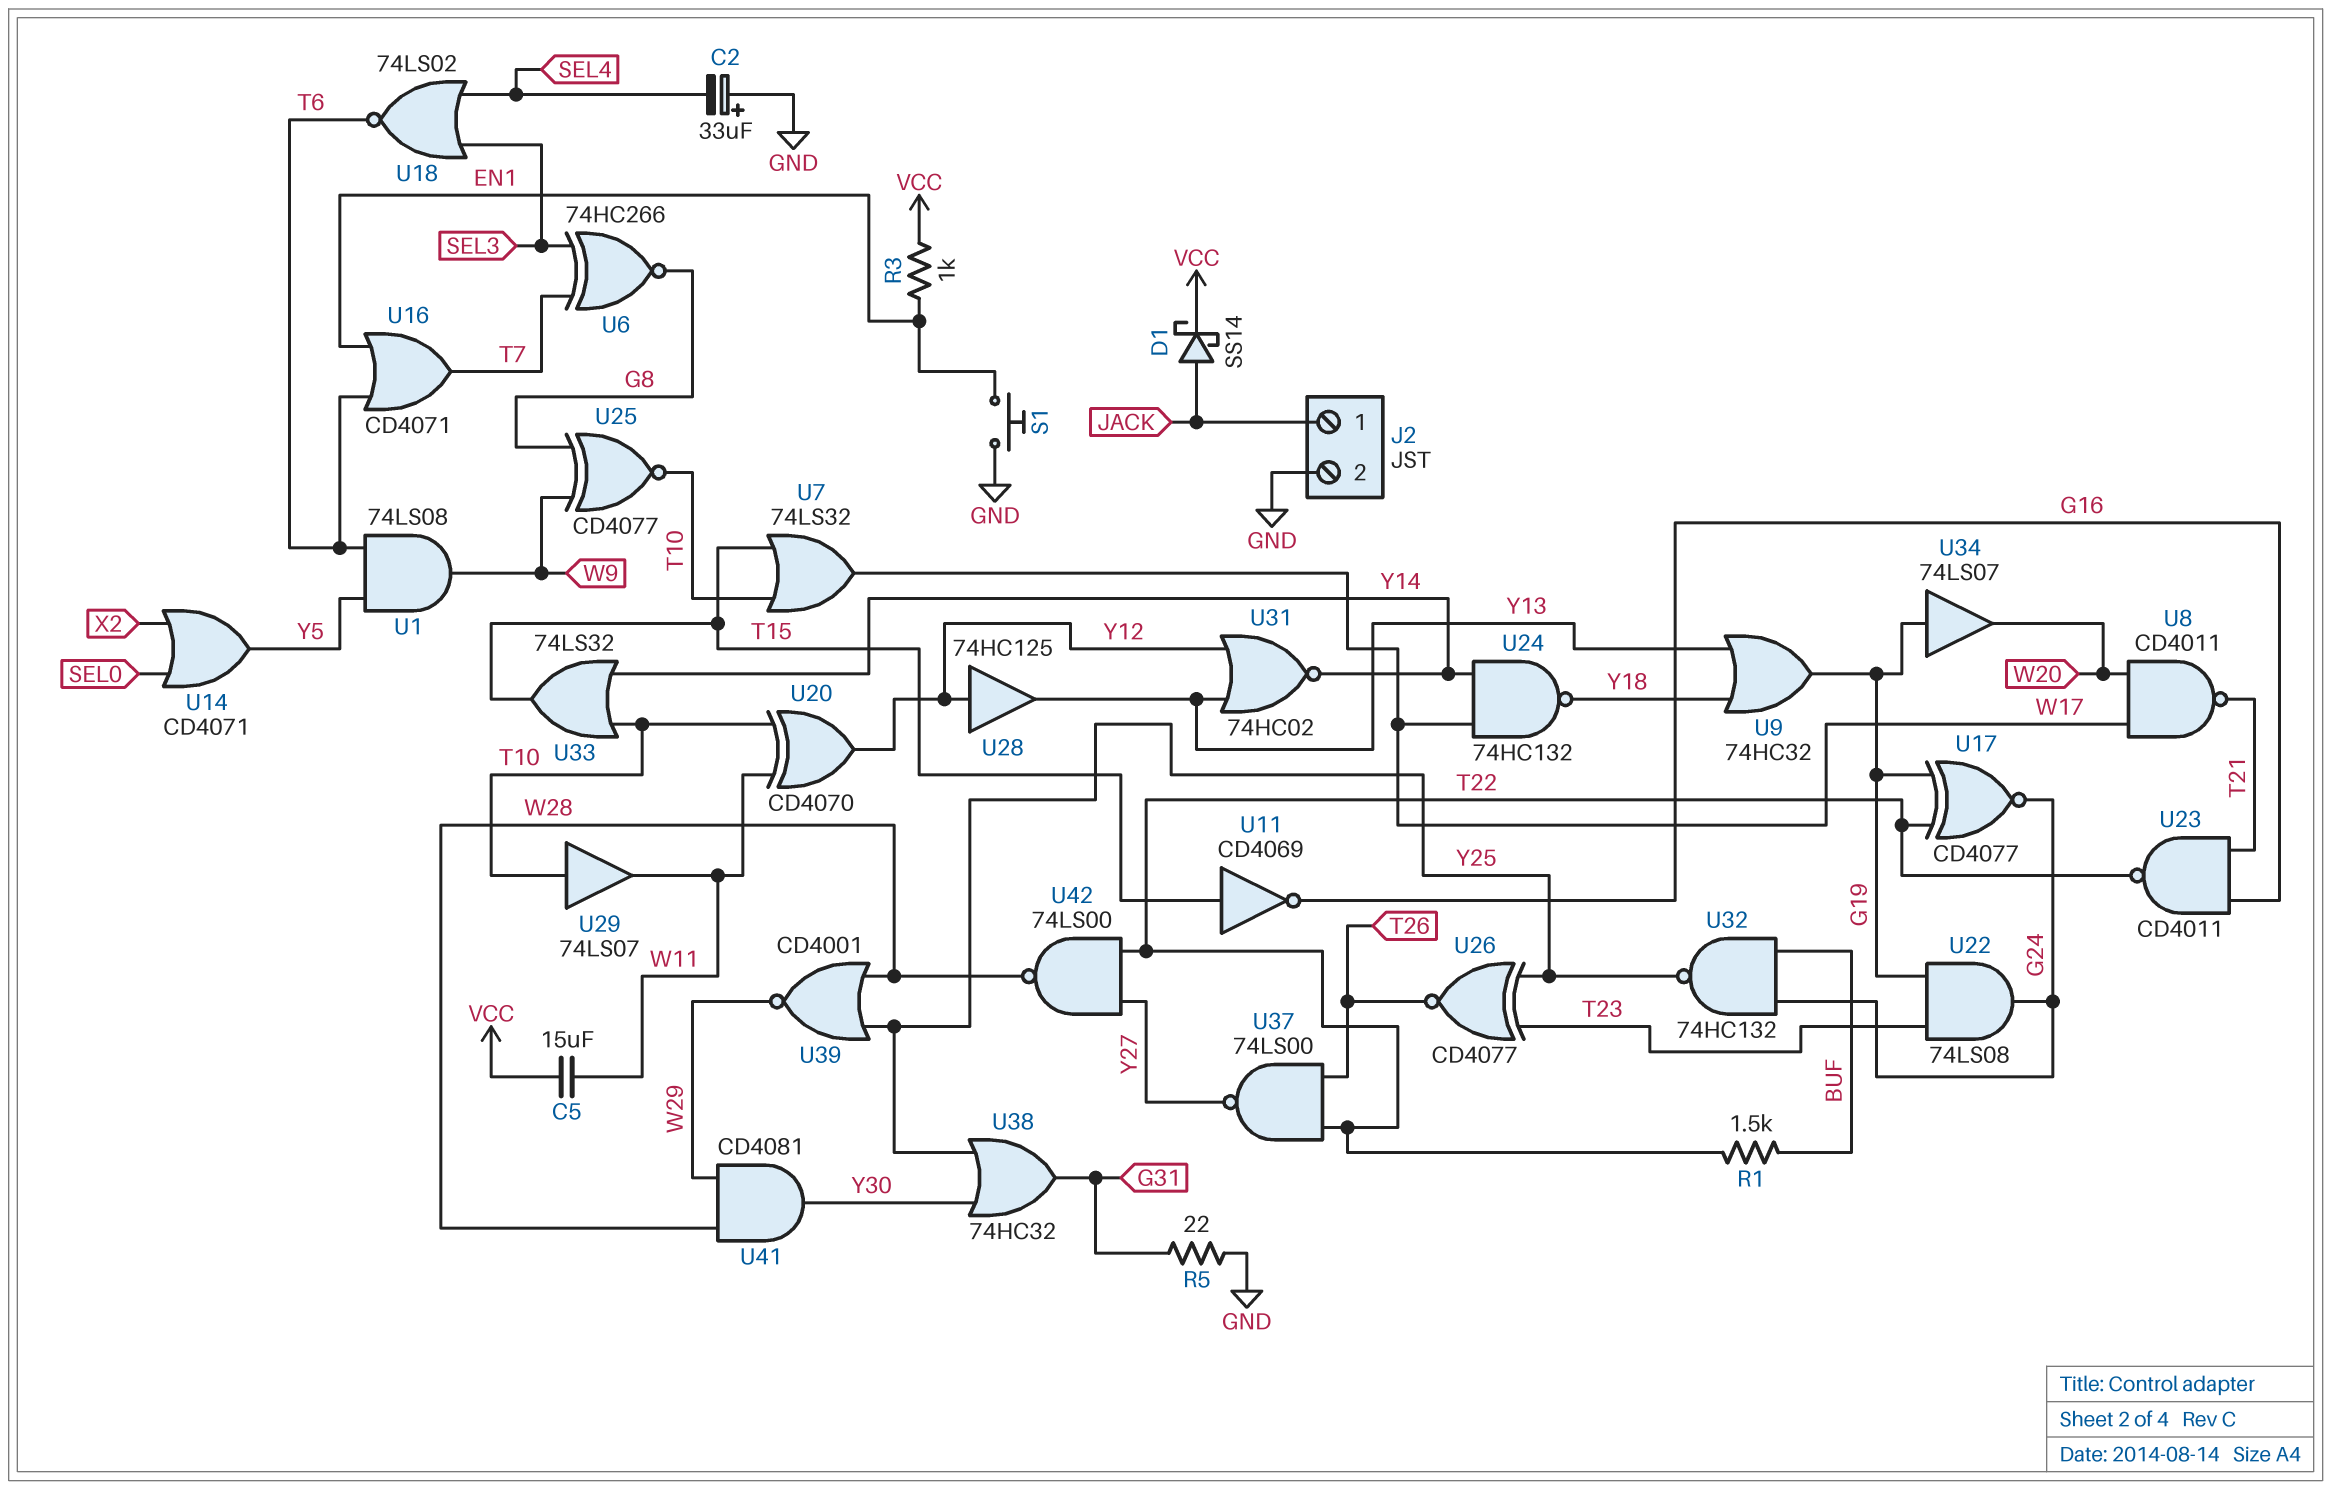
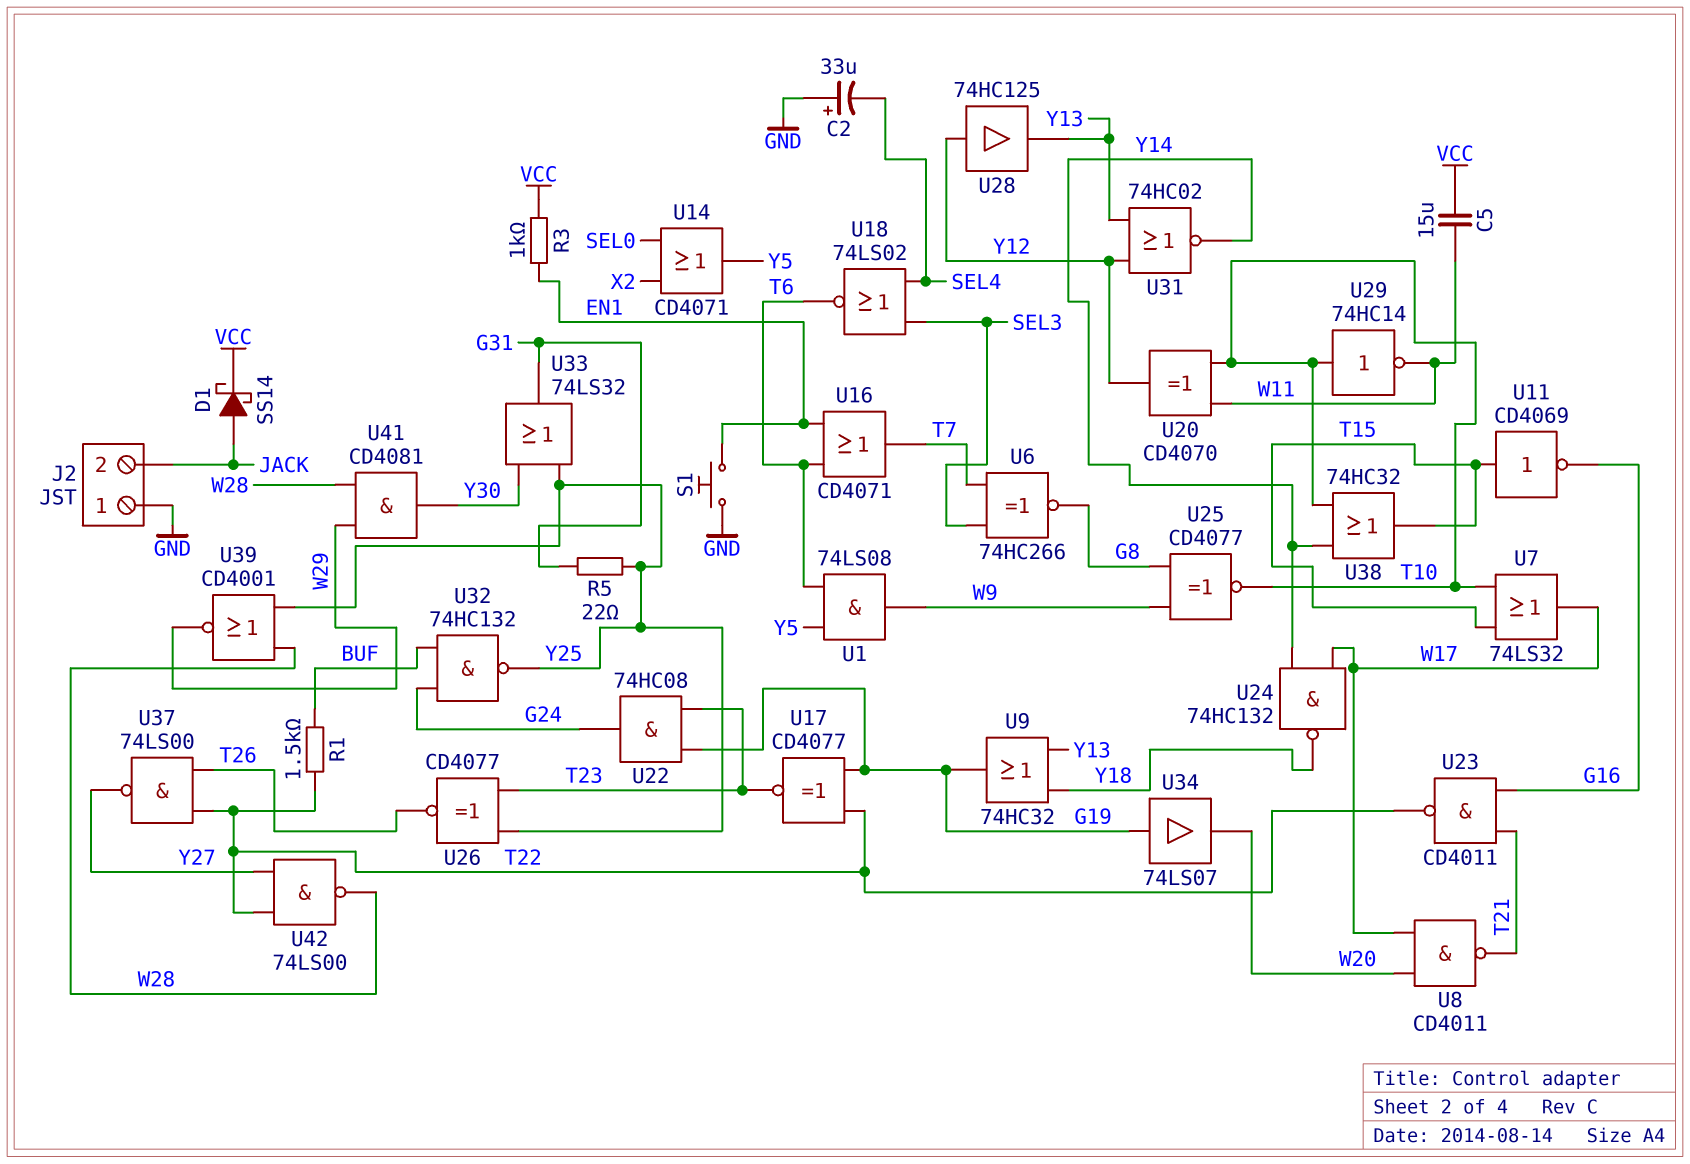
J2 pin 1: JACK -> GND
J2 pin 2: GND -> JACK
R5: 22 (G31, GND) -> 22 (G31, Y25)
U17: XNOR CD4077 (in G19, in T22, out G24) -> XNOR CD4077 (in G19, in T22, out T23)
U22: AND 74LS08 (in G19, in T23, out G24) -> AND 74HC08 (in G19, in T23, out G24)
U29: buffer 74LS07 (in T10, out W11) -> NOT 74HC14 (in T10, out W11)
U33: OR 74LS32 (in T10, in Y14, out T15) -> OR 74LS32 (in Y25, in Y30, out G31)
U38: OR 74HC32 (in Y25, in Y30, out G31) -> OR 74HC32 (in T10, in Y14, out T15)

